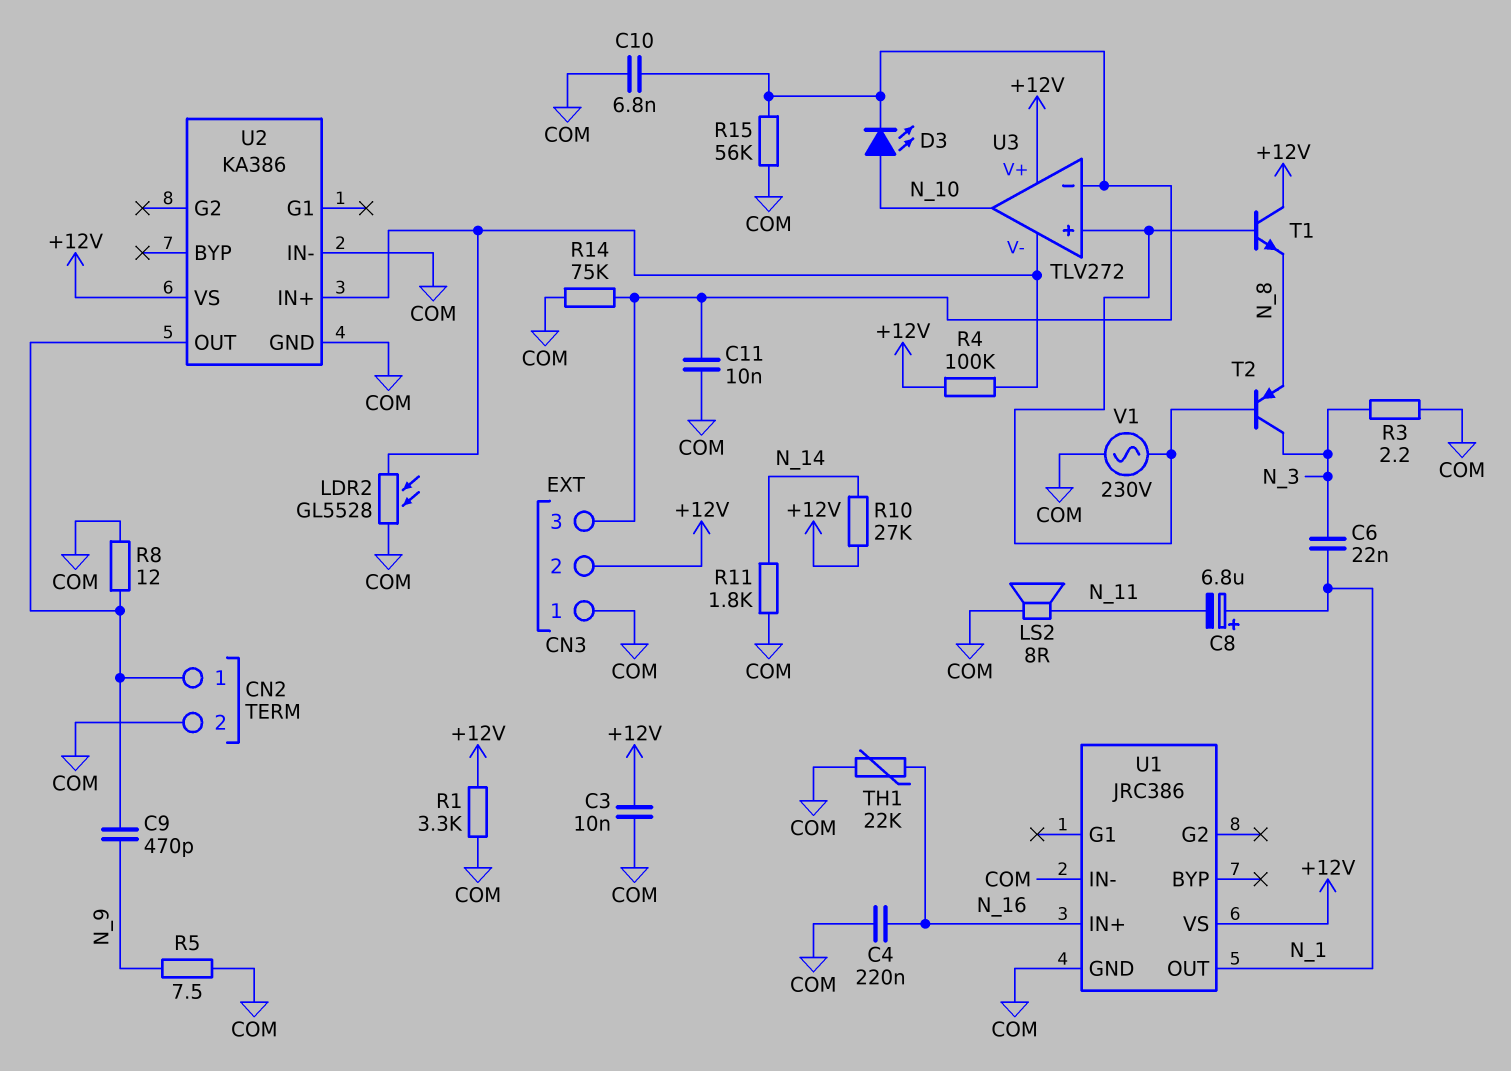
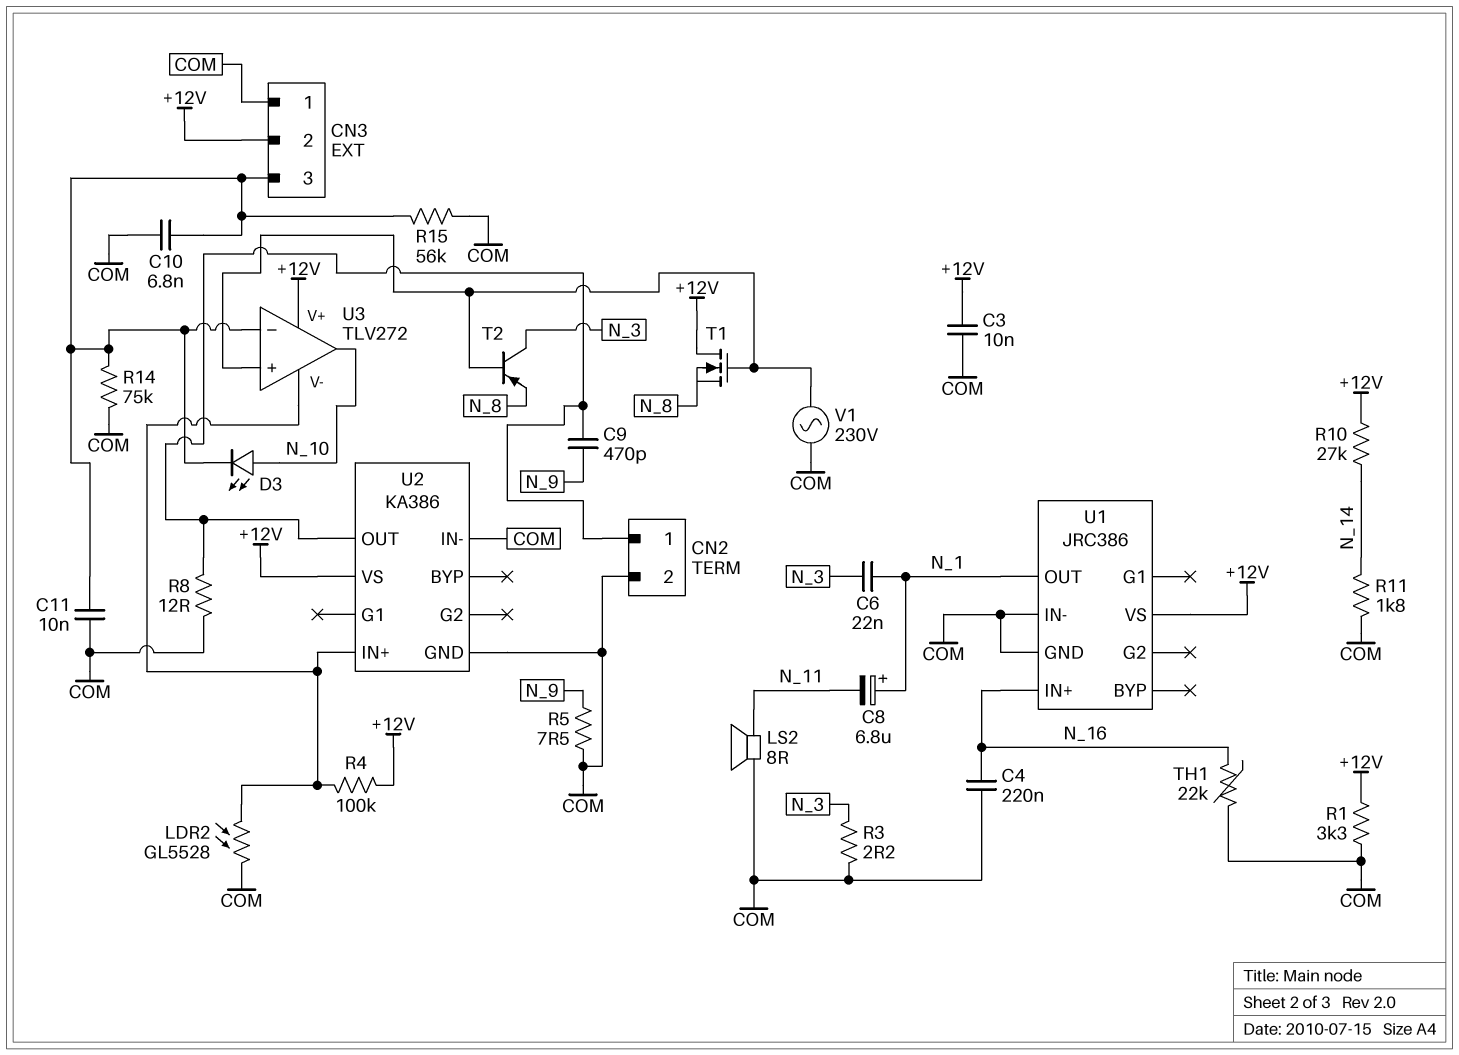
T1: NPN (B U3/in+, C +12V, E N_8) -> NMOS (G U3/in+, D +12V, S N_8)

